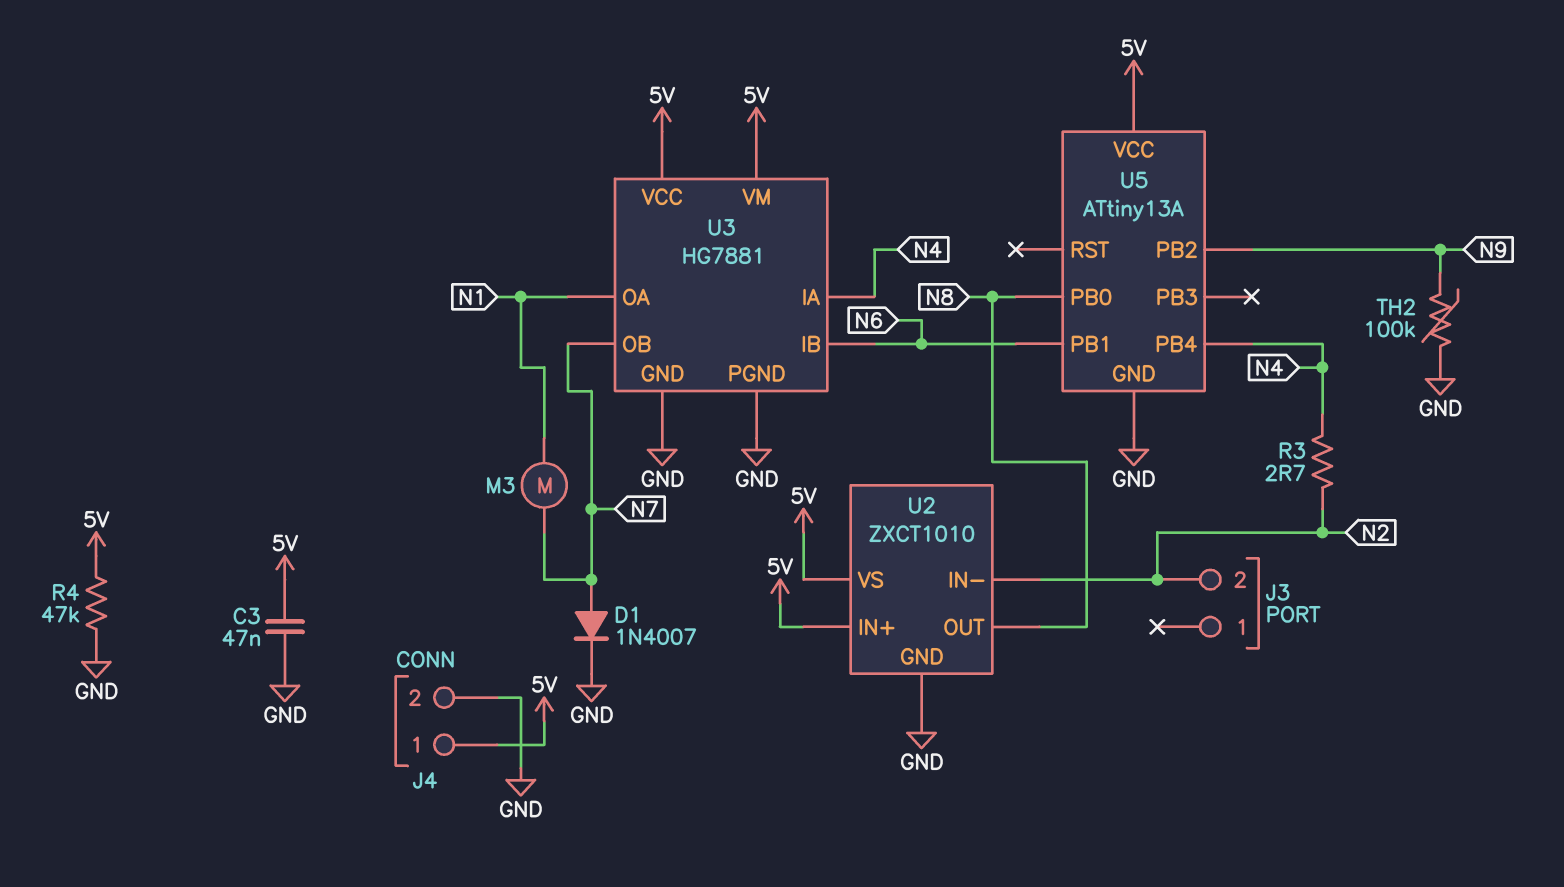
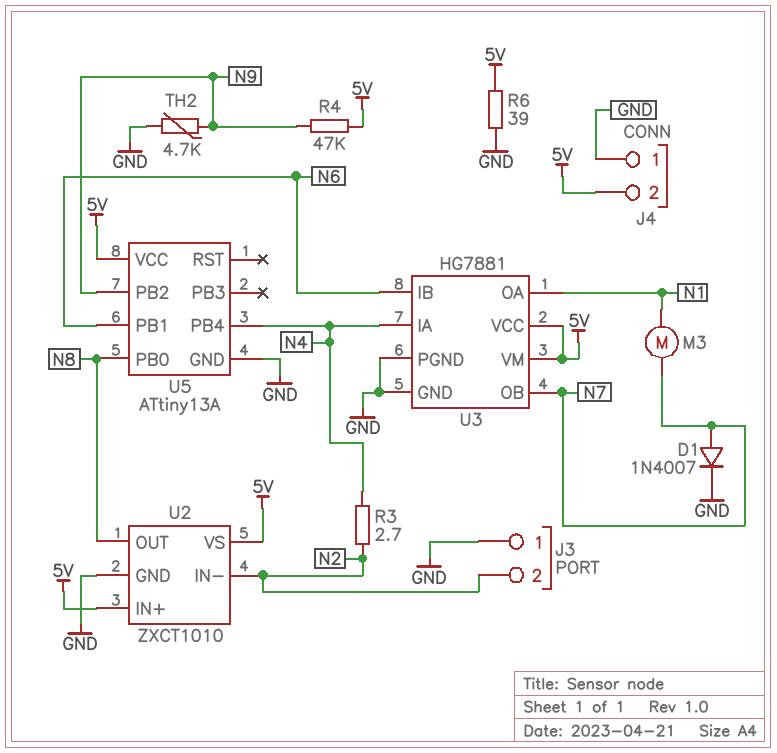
C3: 47nF (5V, GND) -> none
J3 pin 1: none -> GND
J4 pin 1: 5V -> GND
J4 pin 2: GND -> 5V
R4: 47k (5V, GND) -> 47k (5V, N9)
R6: none -> 39 (5V, GND)
TH2: 100k (GND, N9) -> 4.7k (GND, N9)

